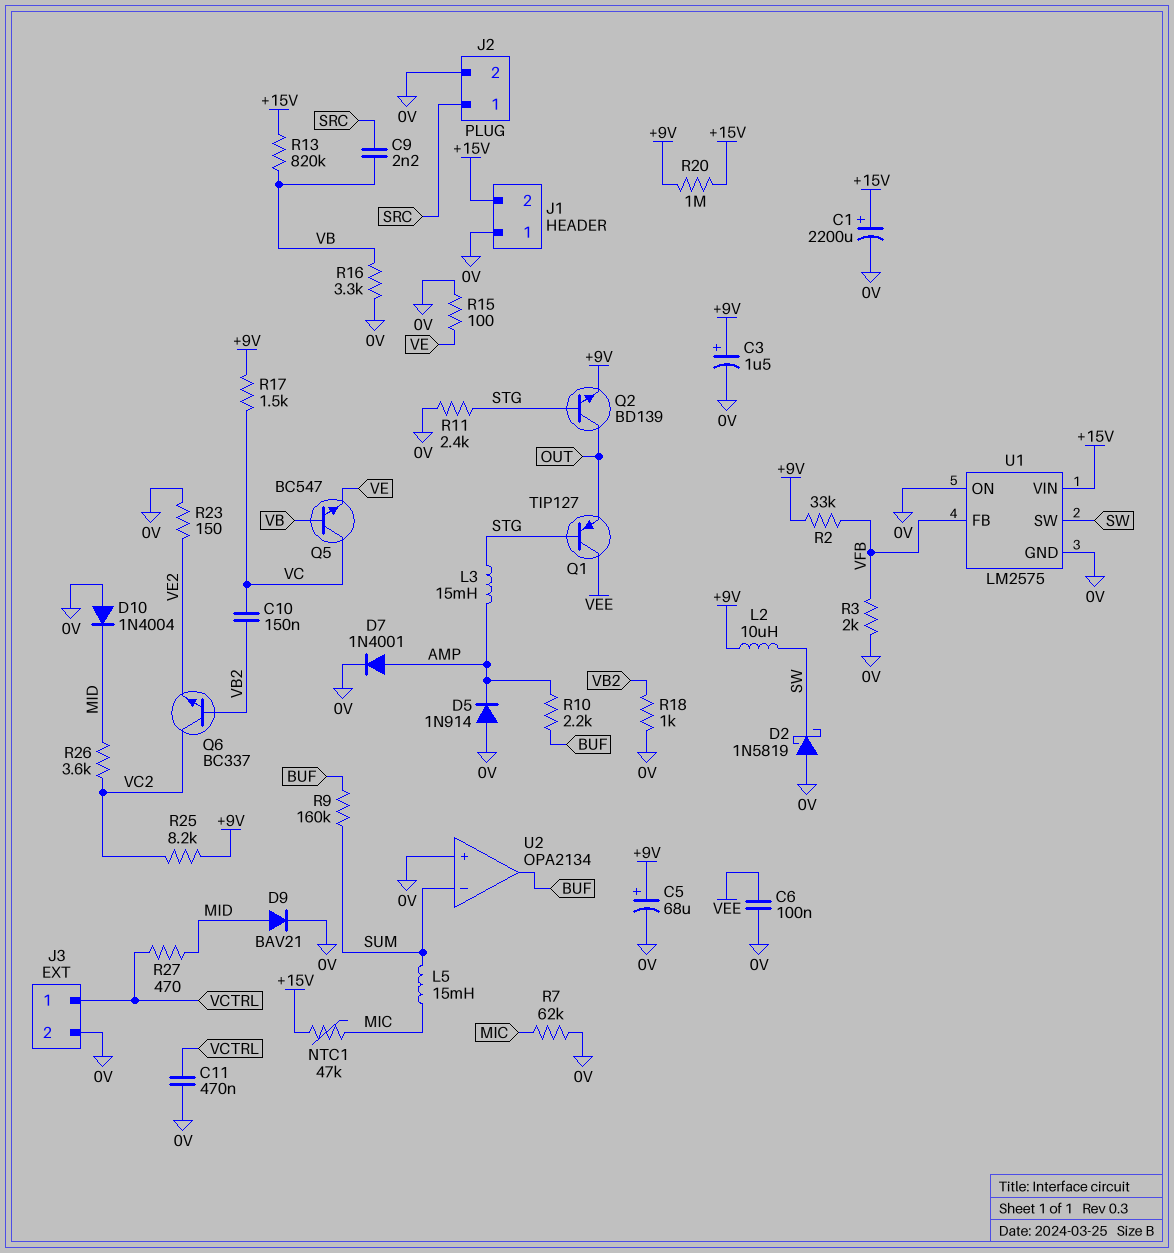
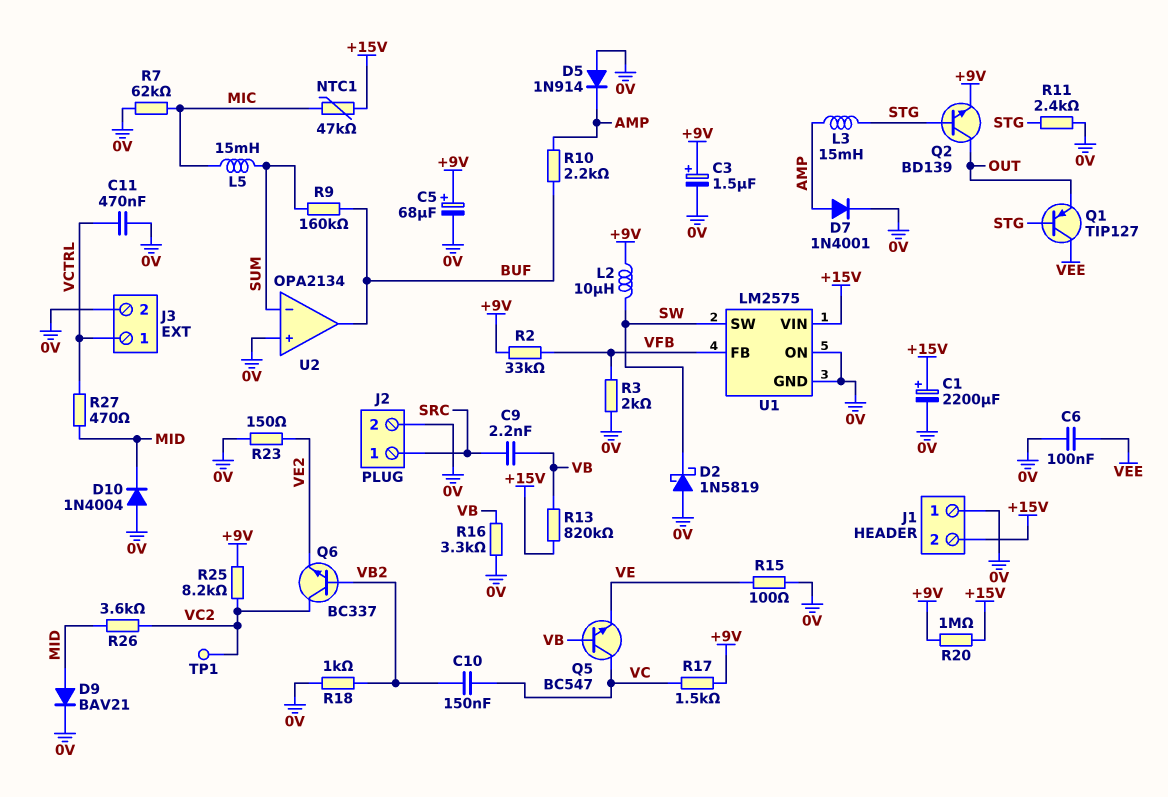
TP1: none -> test point (VC2)

